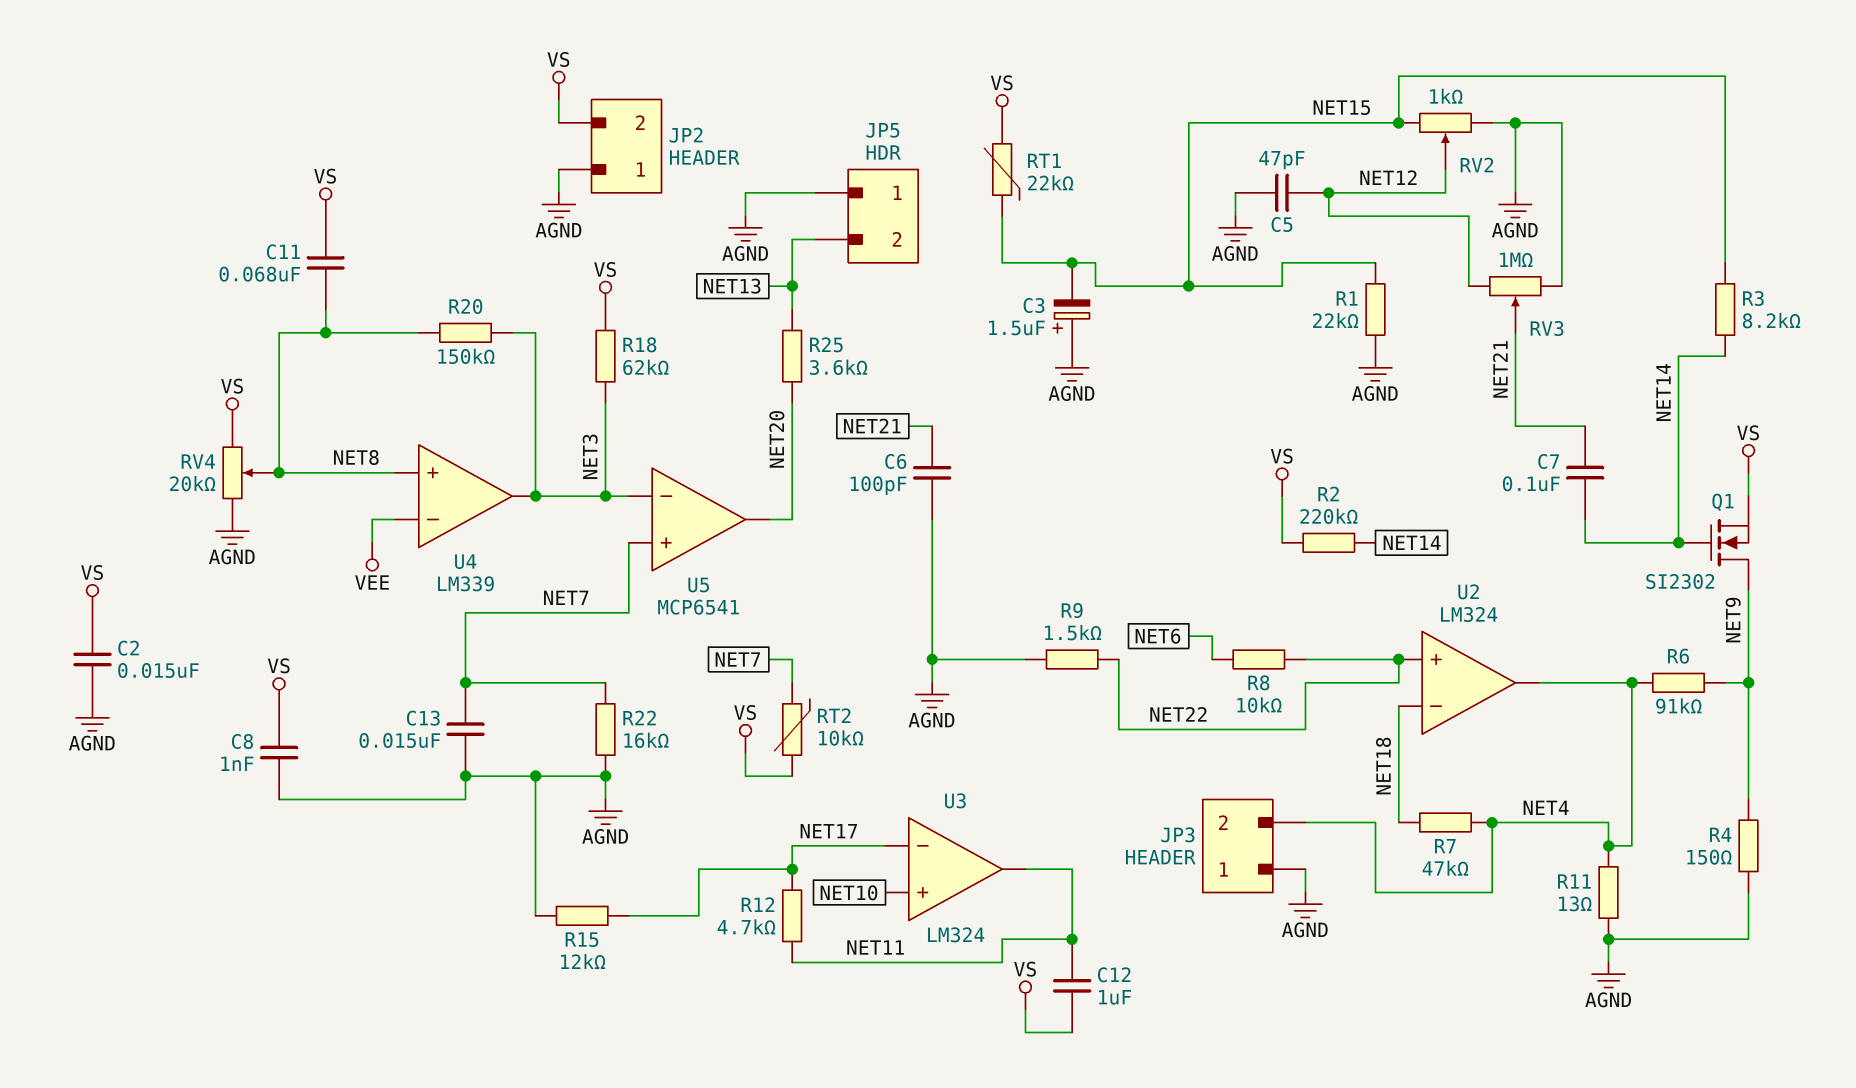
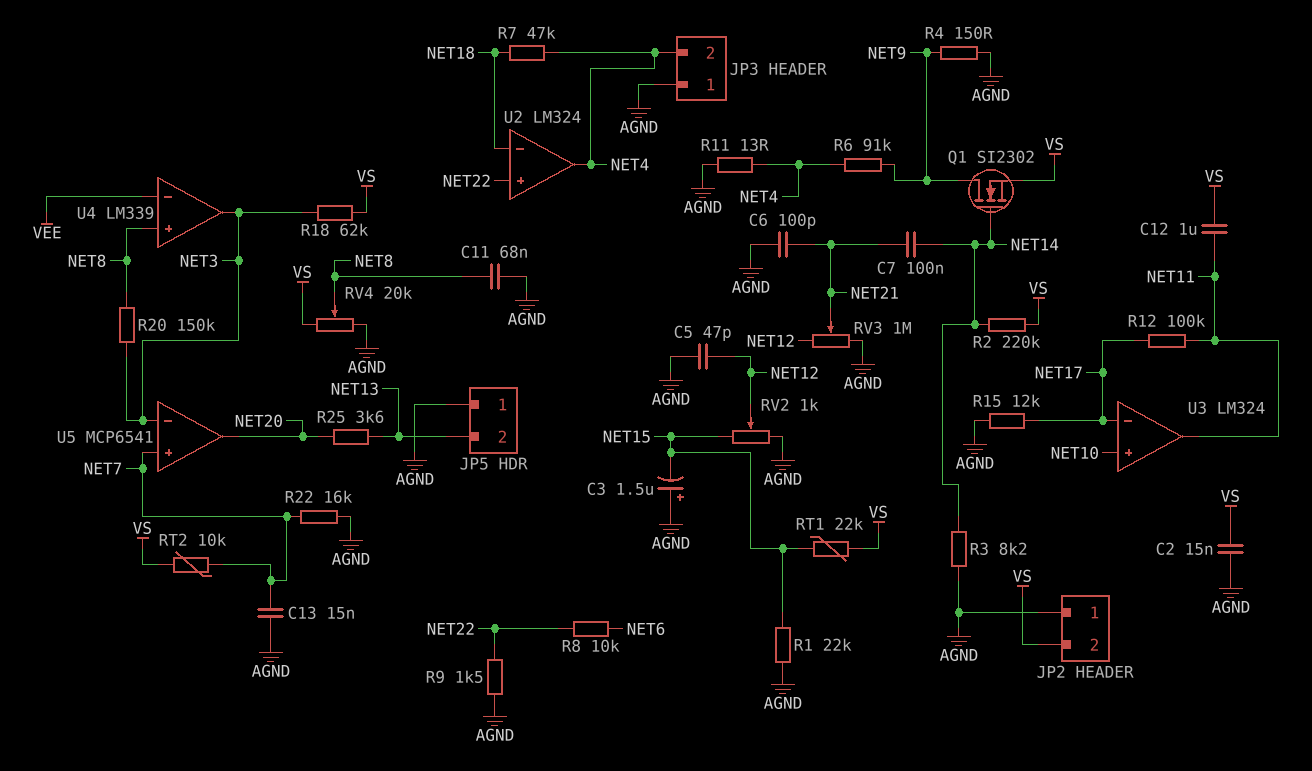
C8: 1nF (AGND, VS) -> none
C11: 68nF (NET8, VS) -> 68nF (AGND, NET8)
R3: 8.2k (NET14, NET15) -> 8.2k (AGND, NET14)
R12: 4.7k (NET11, NET17) -> 100k (NET11, NET17)

